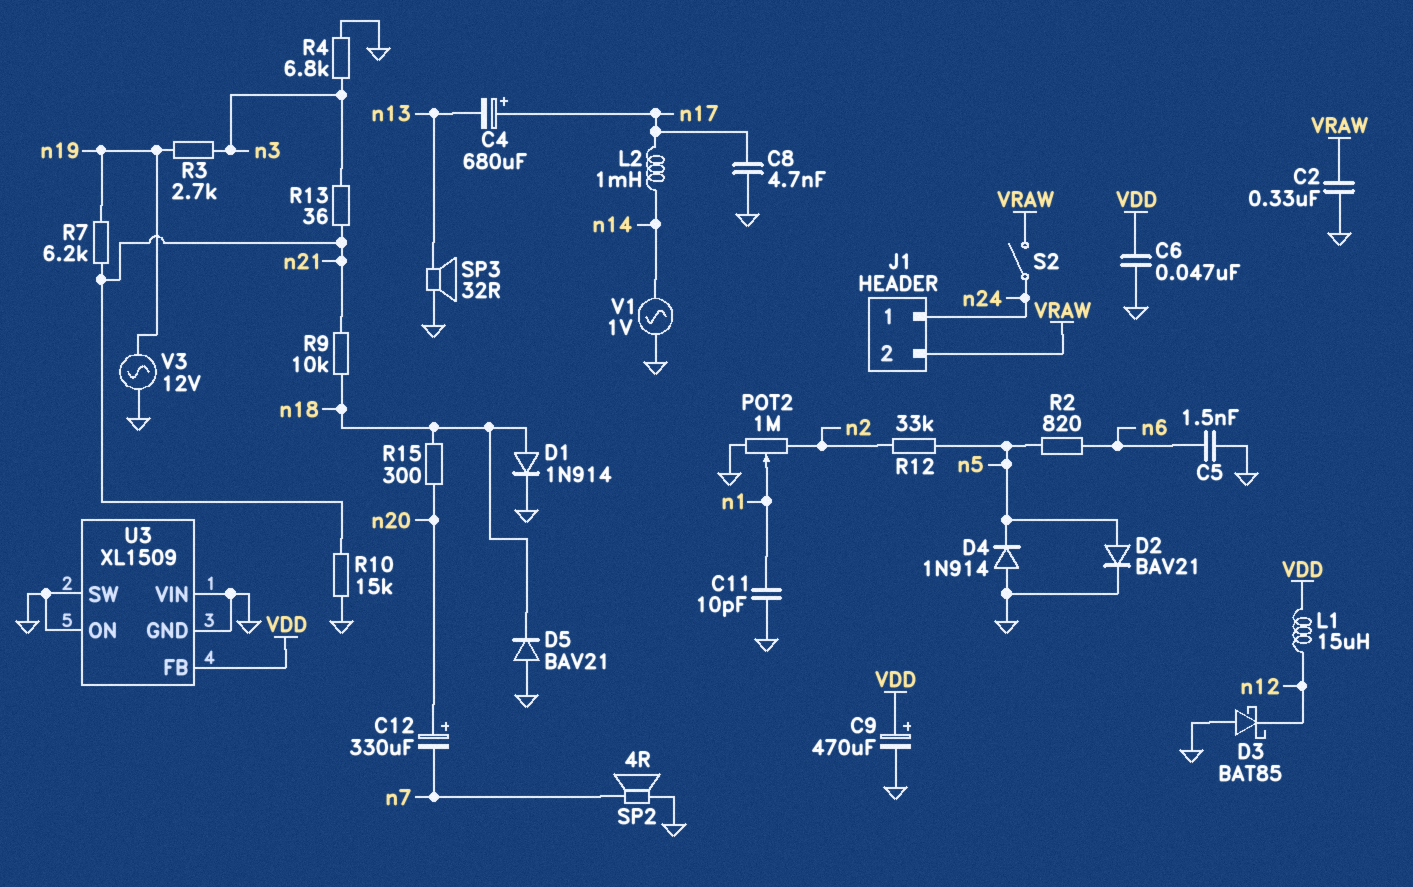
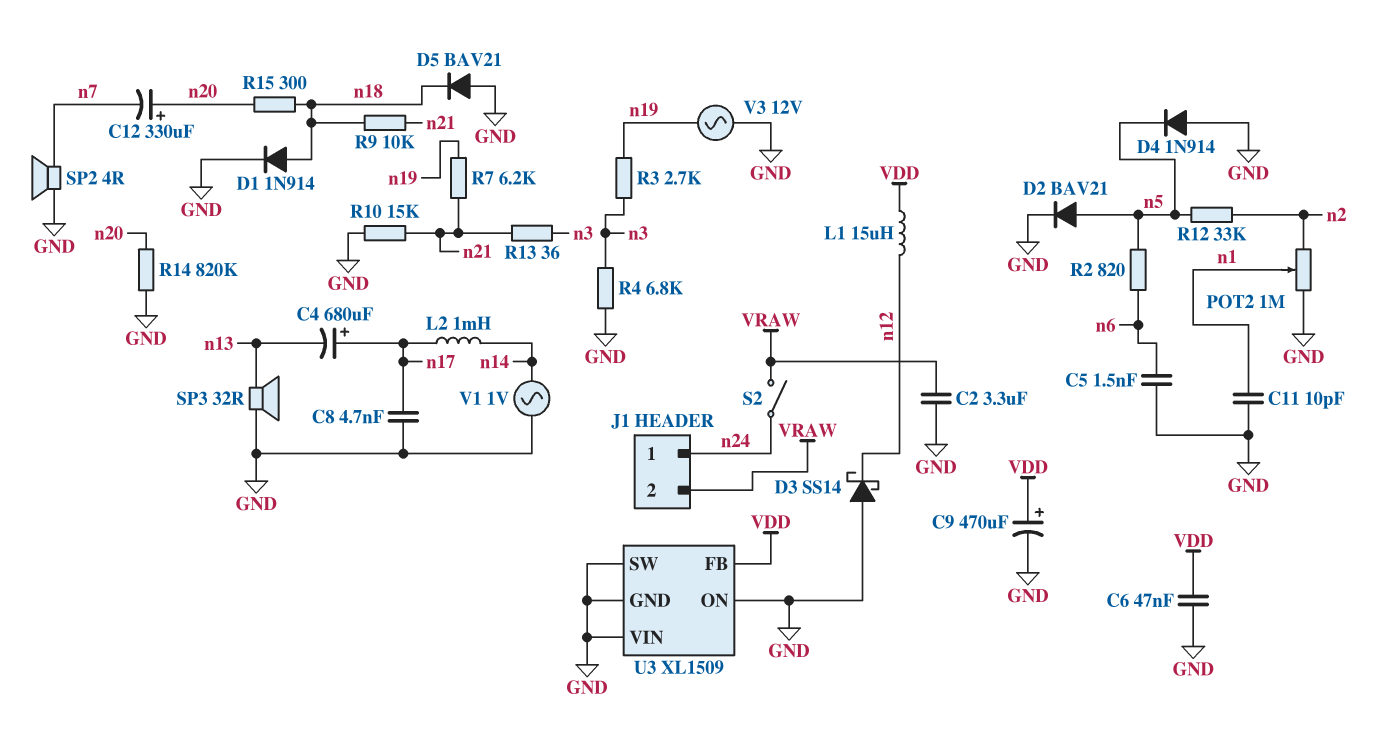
C2: 330nF (GND, VRAW) -> 3.3uF (GND, VRAW)
D3: schottky BAT85 (A GND, K n12) -> schottky SS14 (A GND, K n12)
R14: none -> 820k (GND, n20)

